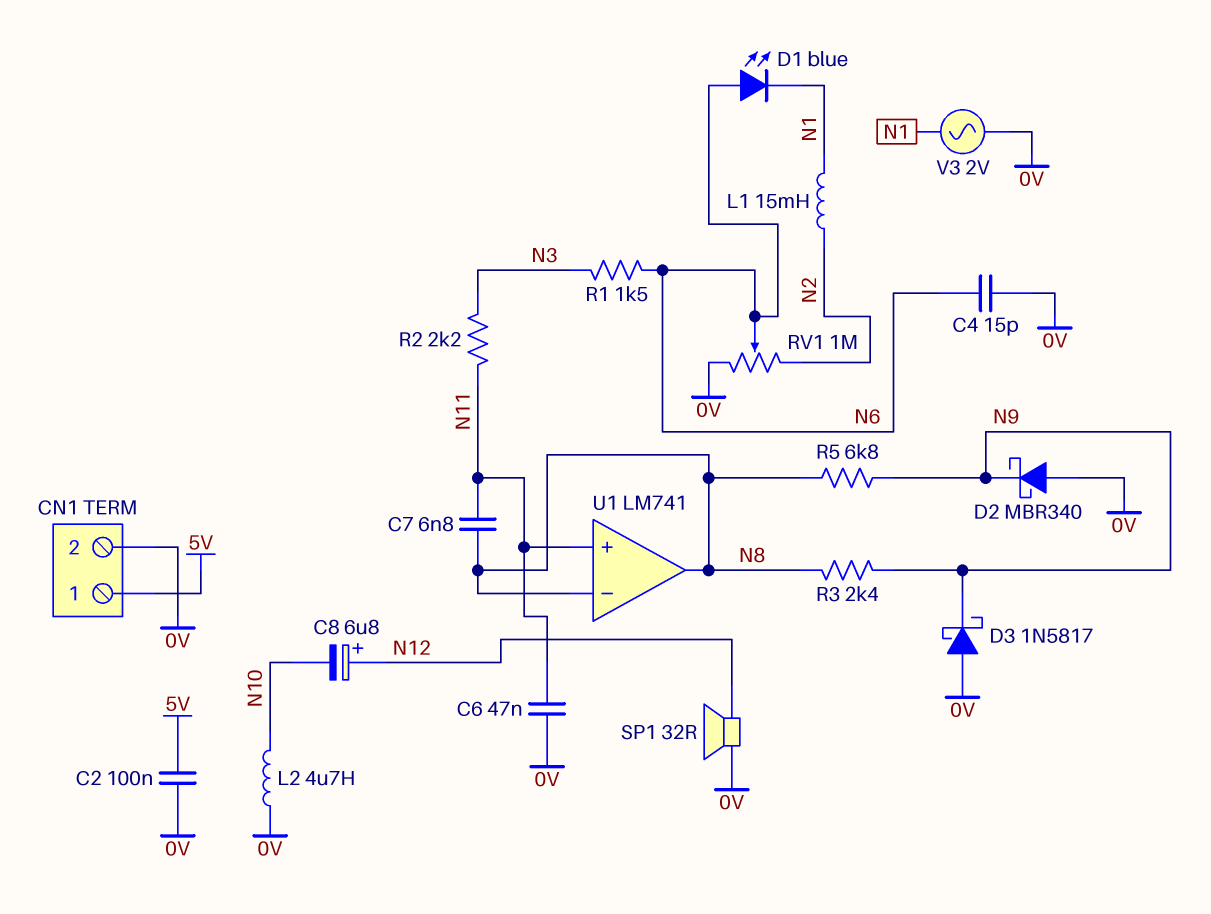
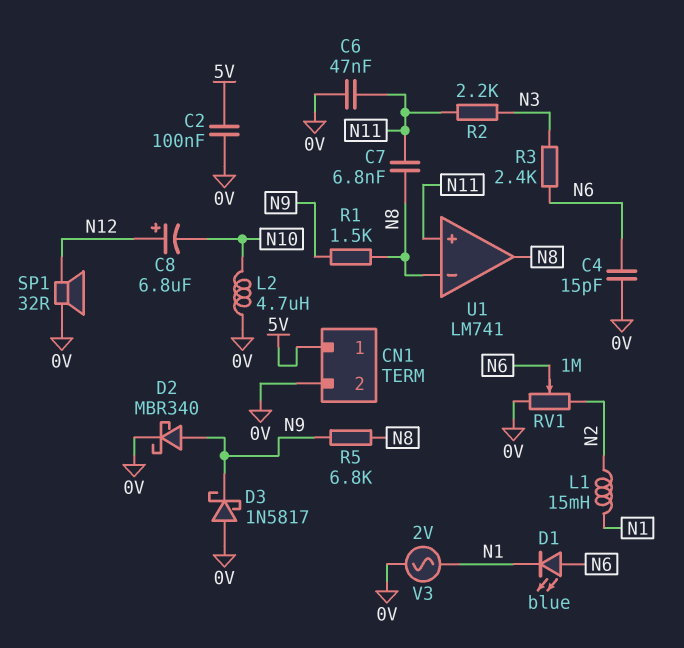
D2: schottky MBR340 (A 0V, K N9) -> schottky MBR340 (A N9, K 0V)
R1: 1.5k (N3, N6) -> 1.5k (N8, N9)
R3: 2.4k (N8, N9) -> 2.4k (N3, N6)

